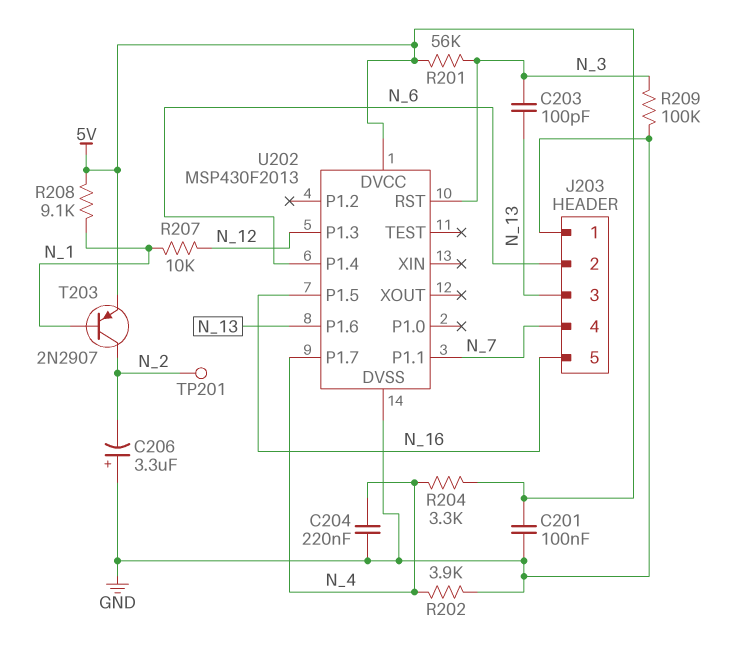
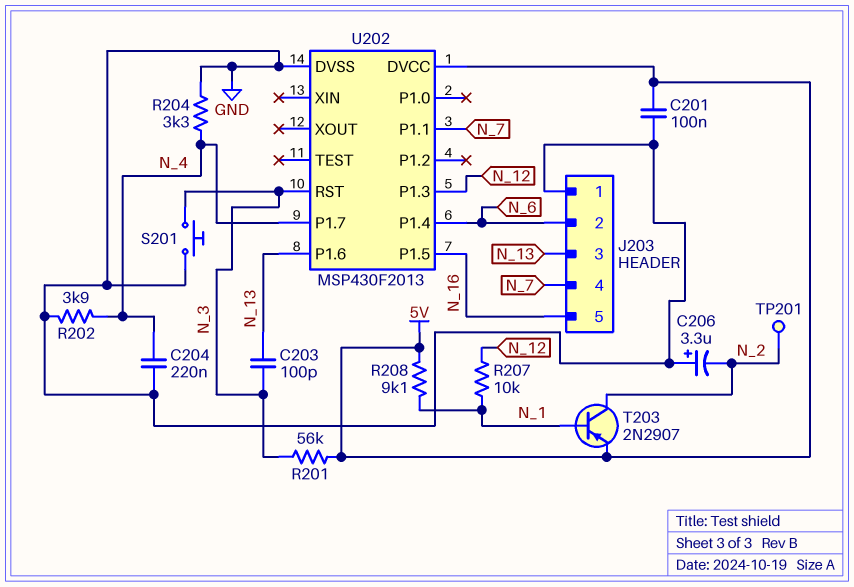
R204: 3.3k (5V, N_4) -> 3.3k (GND, N_4)
R209: 100k (GND, N_3) -> none
S201: none -> button (GND, N_3)

